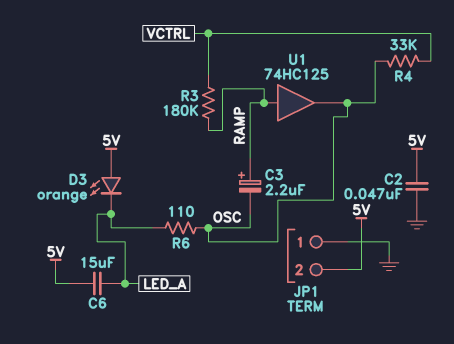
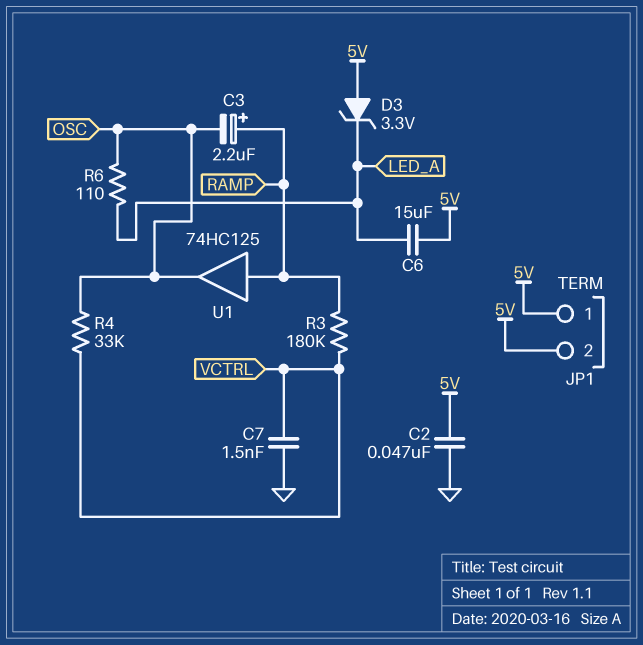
C7: none -> 1.5nF (GND, VCTRL)
D3: LED orange (A 5V, K LED_A) -> zener 3.3V (A 5V, K LED_A)
JP1 pin 1: GND -> 5V

